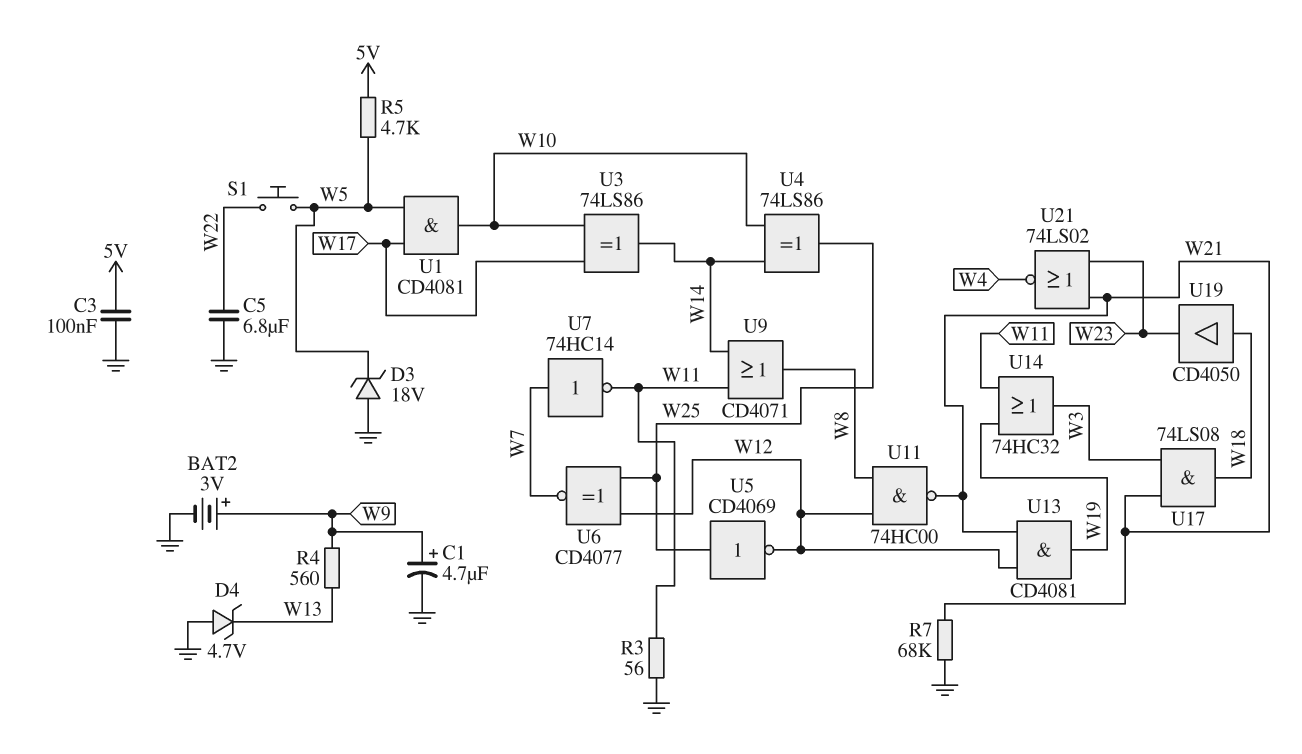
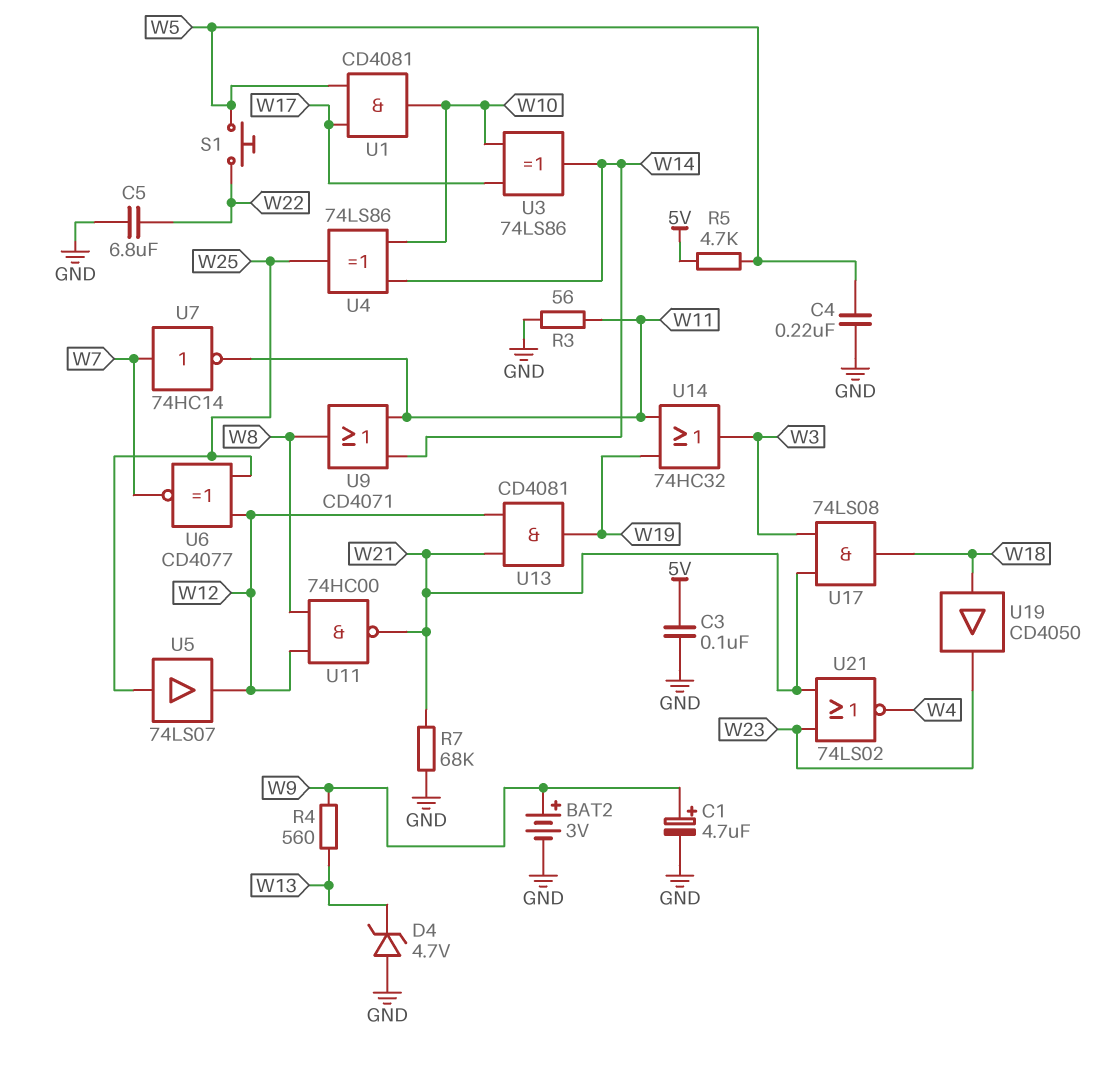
C4: none -> 220nF (GND, W5)
D3: zener 18V (A GND, K W5) -> none
U5: NOT CD4069 (in W25, out W12) -> buffer 74LS07 (in W25, out W12)

